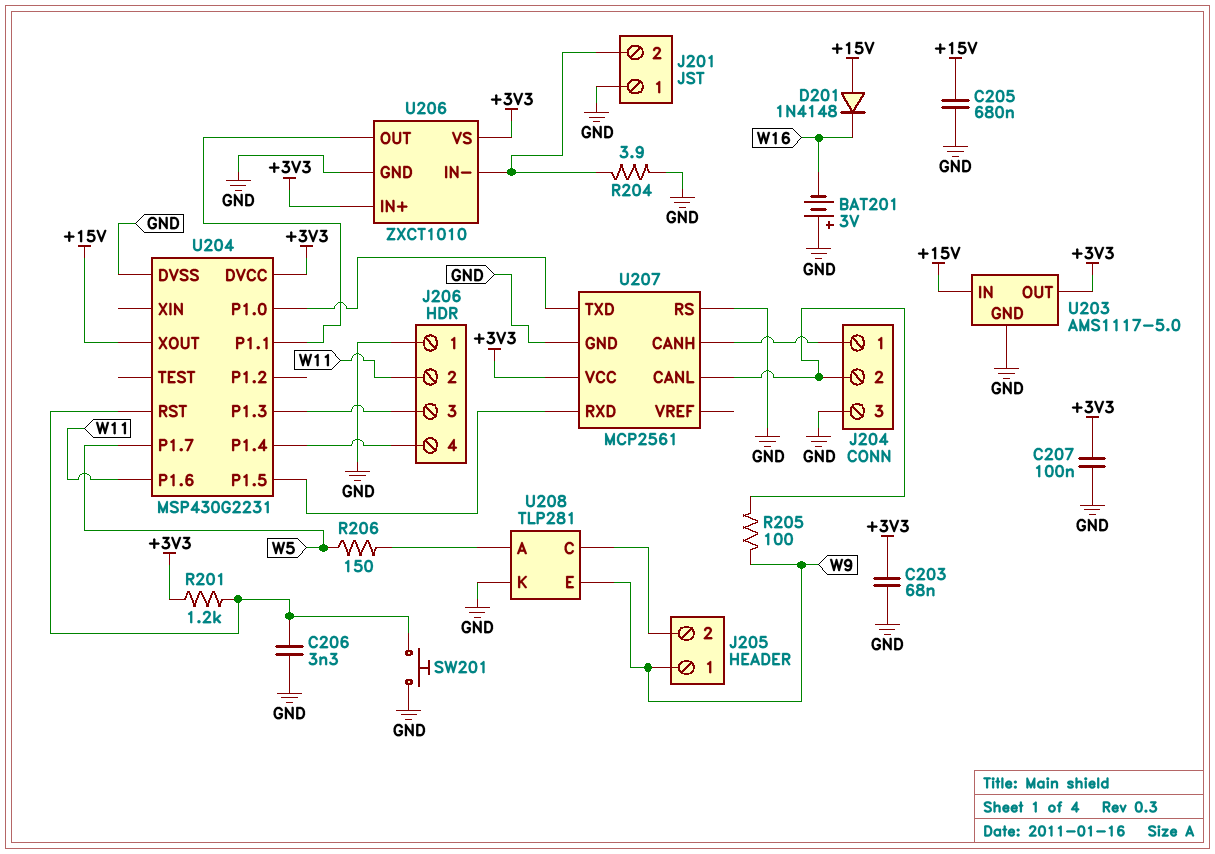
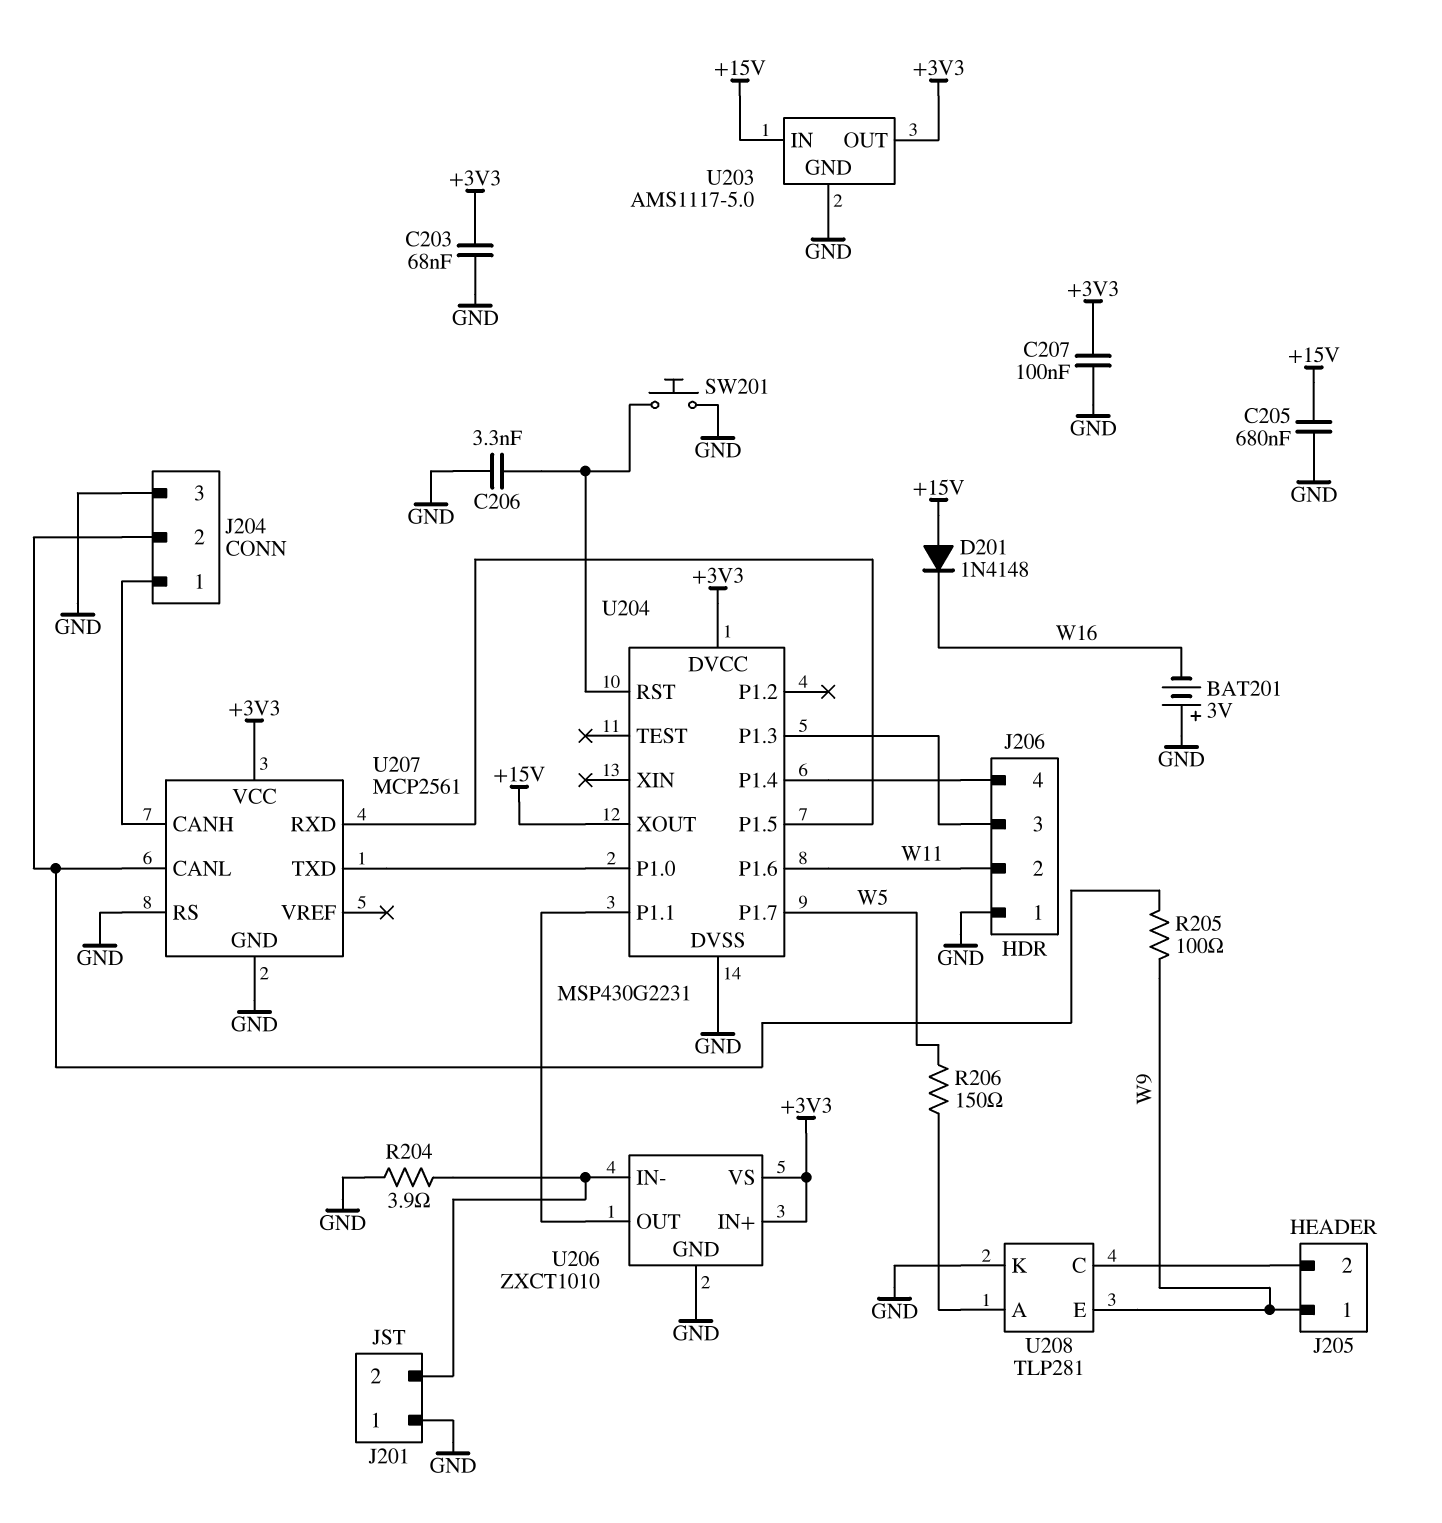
R201: 1.2k (+3V3, U204/RST) -> none

